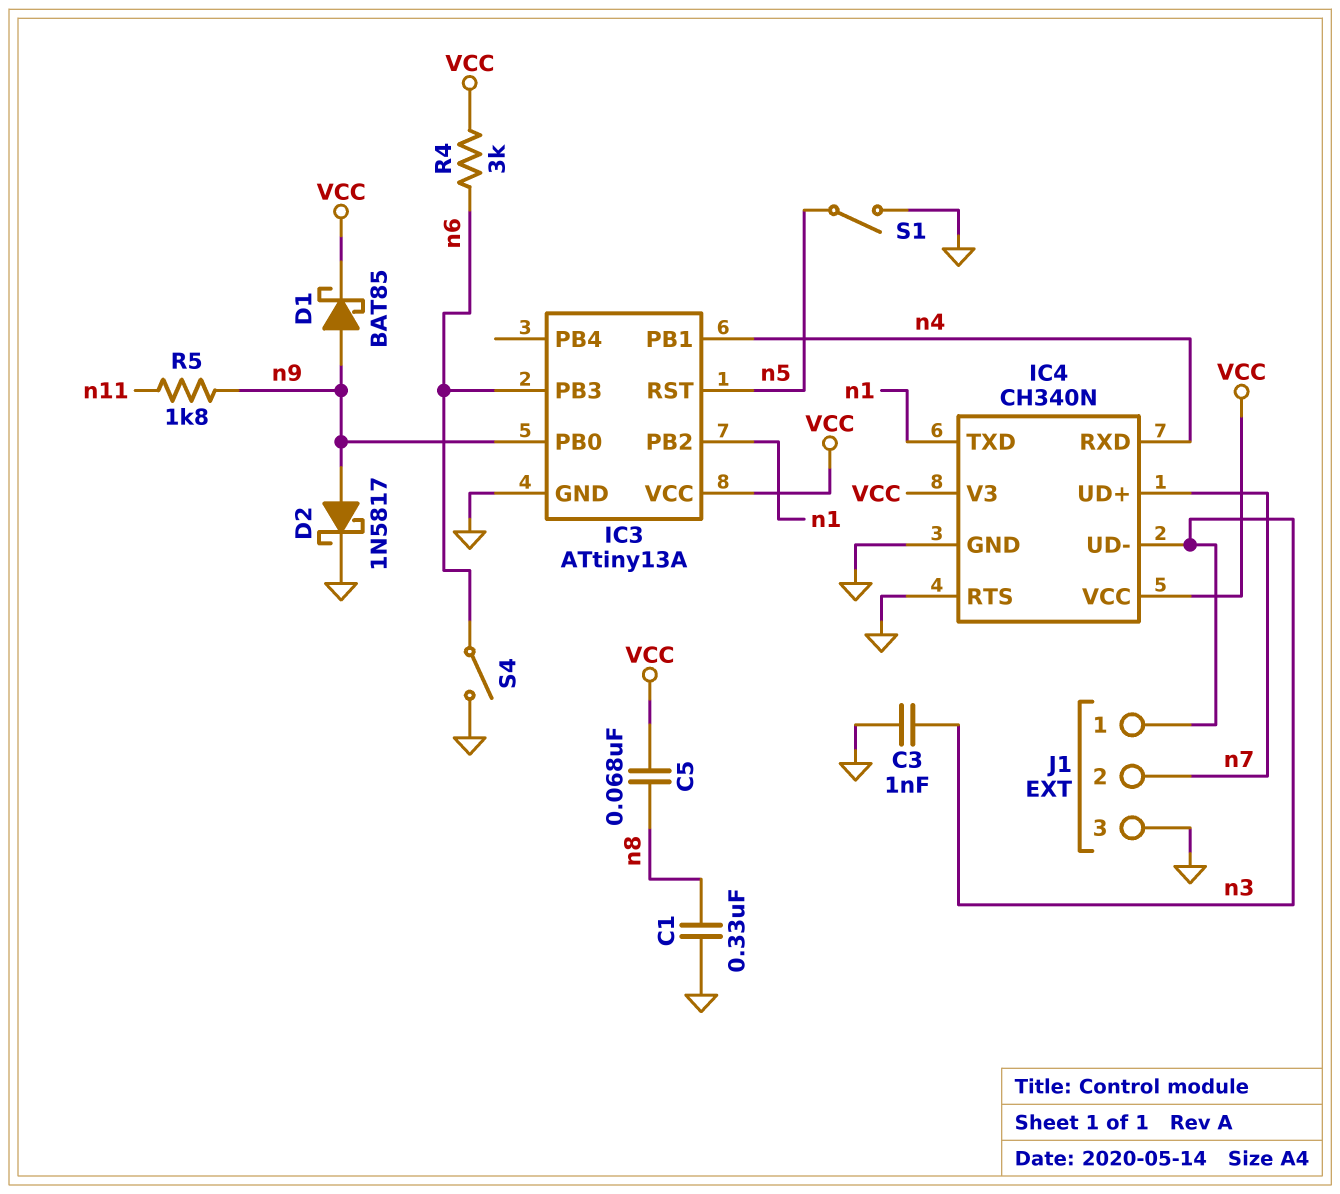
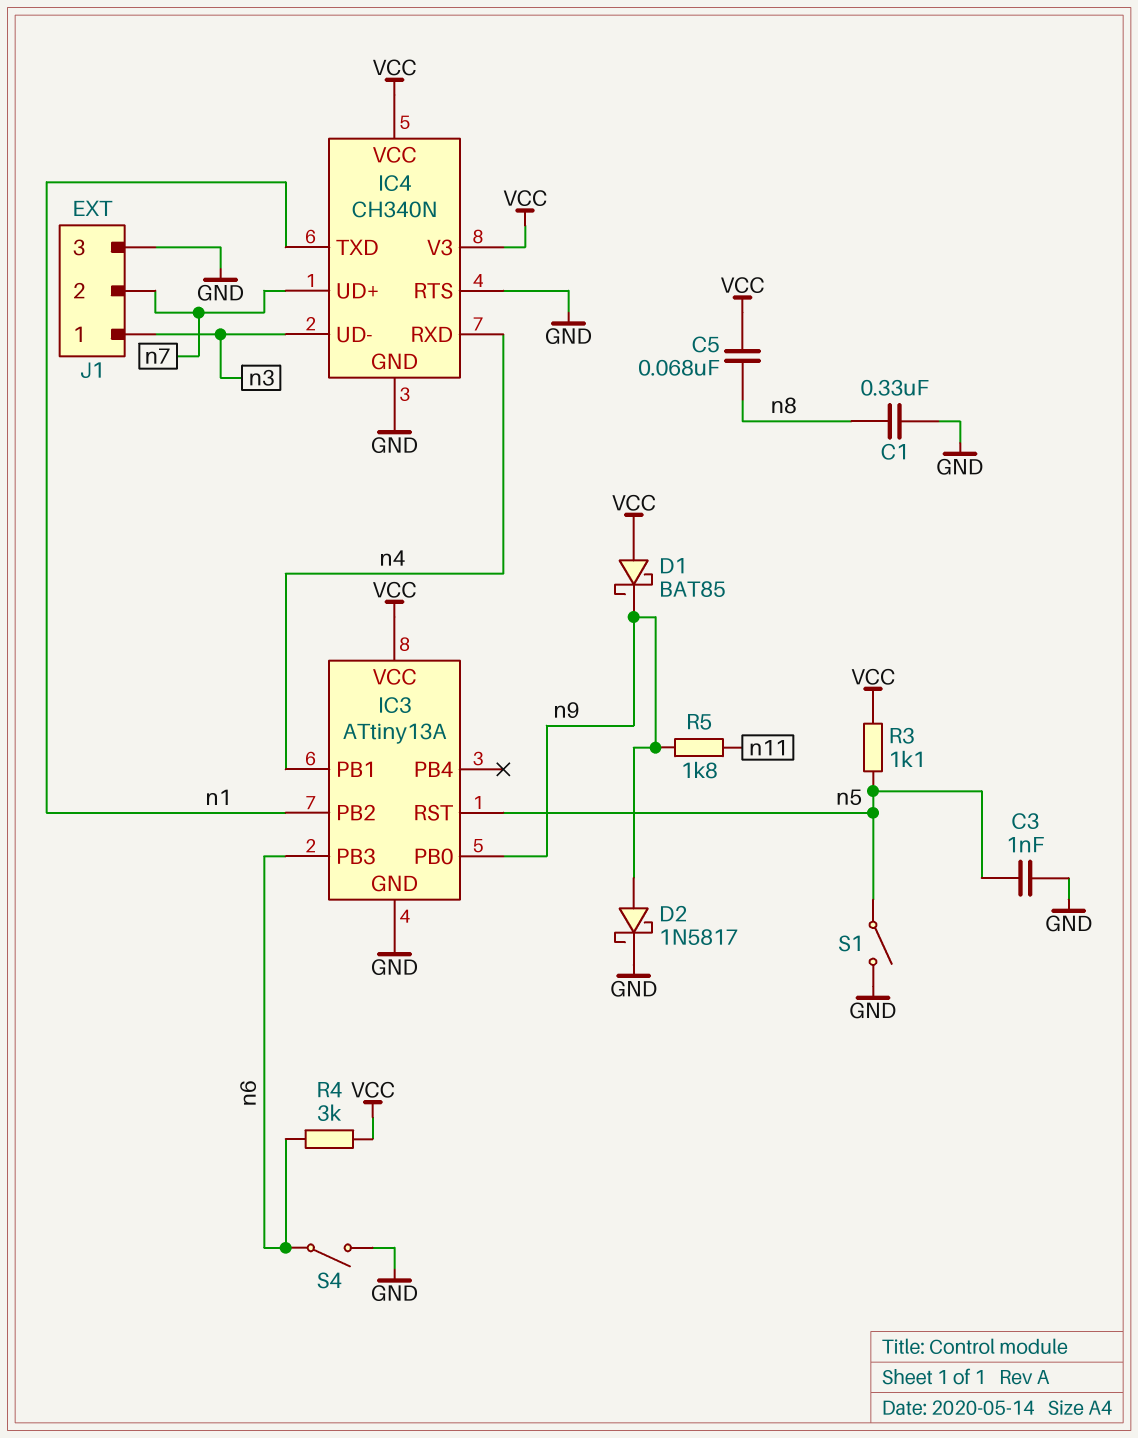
C3: 1nF (GND, n3) -> 1nF (GND, n5)
D1: schottky BAT85 (A n9, K VCC) -> schottky BAT85 (A VCC, K n9)
R3: none -> 1.1k (VCC, n5)

